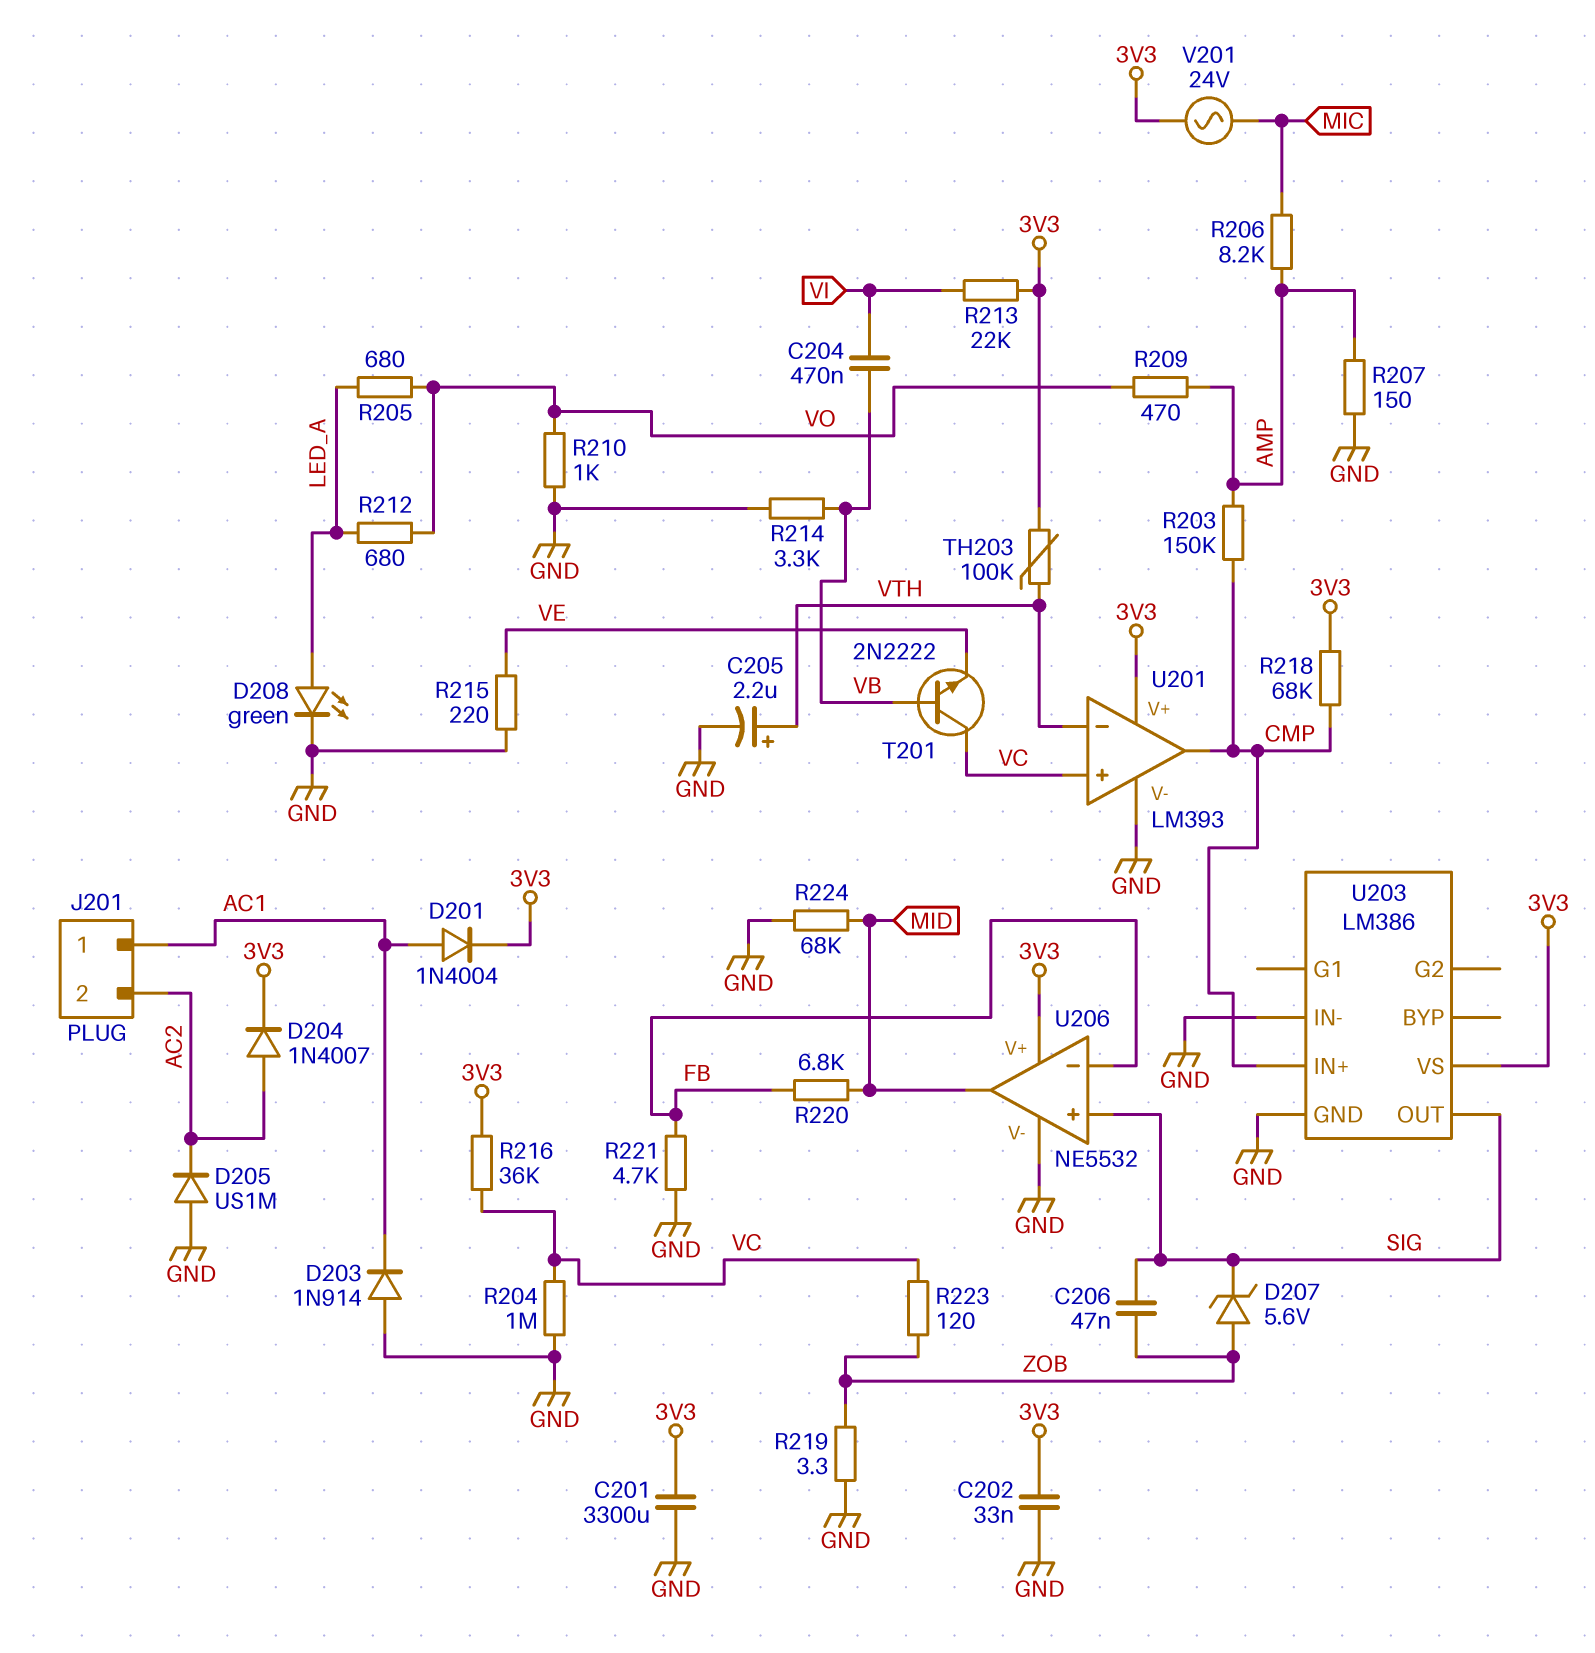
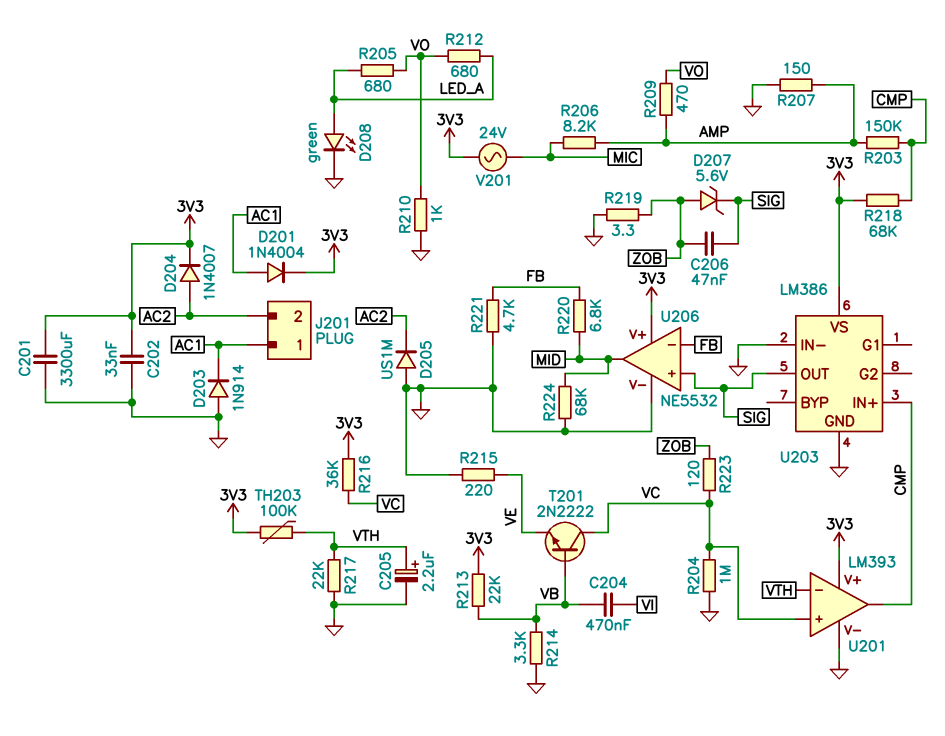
R213: 22k (3V3, VI) -> 22k (3V3, VB)
R217: none -> 22k (GND, VTH)

